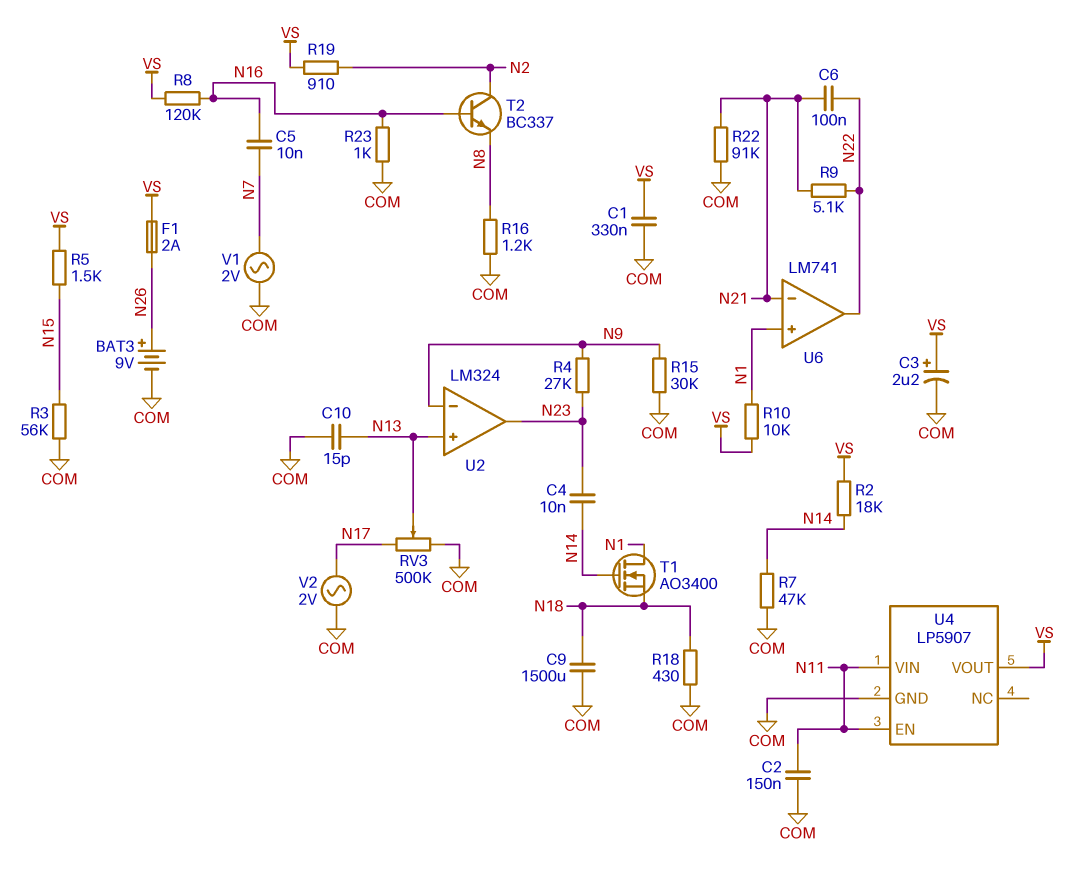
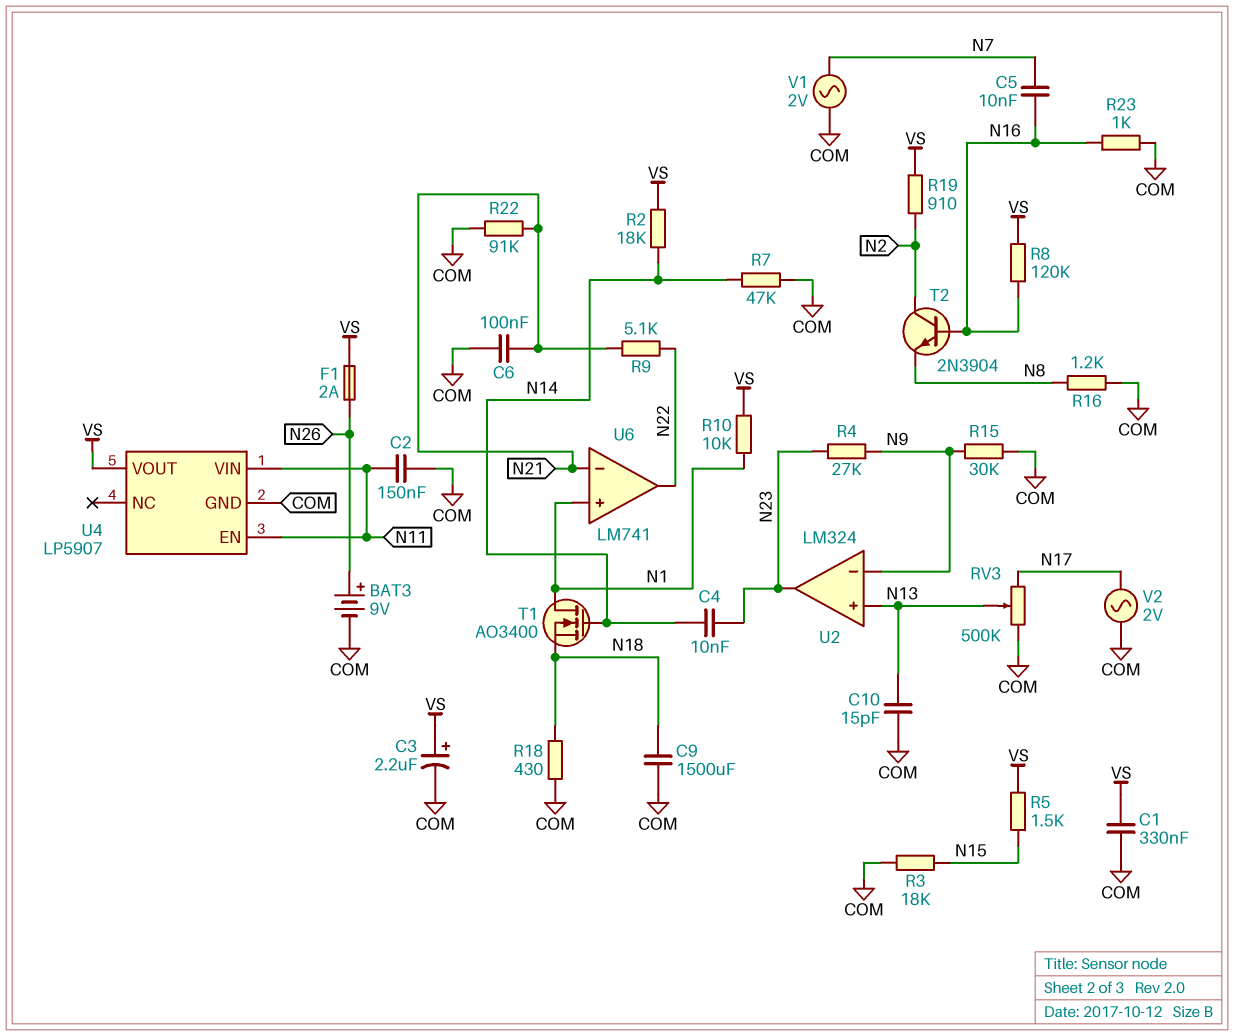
C6: 100nF (N21, N22) -> 100nF (COM, N21)
R3: 56k (COM, N15) -> 18k (COM, N15)
T2: NPN BC337 (B N16, C N2, E N8) -> NPN 2N3904 (B N16, C N2, E N8)

